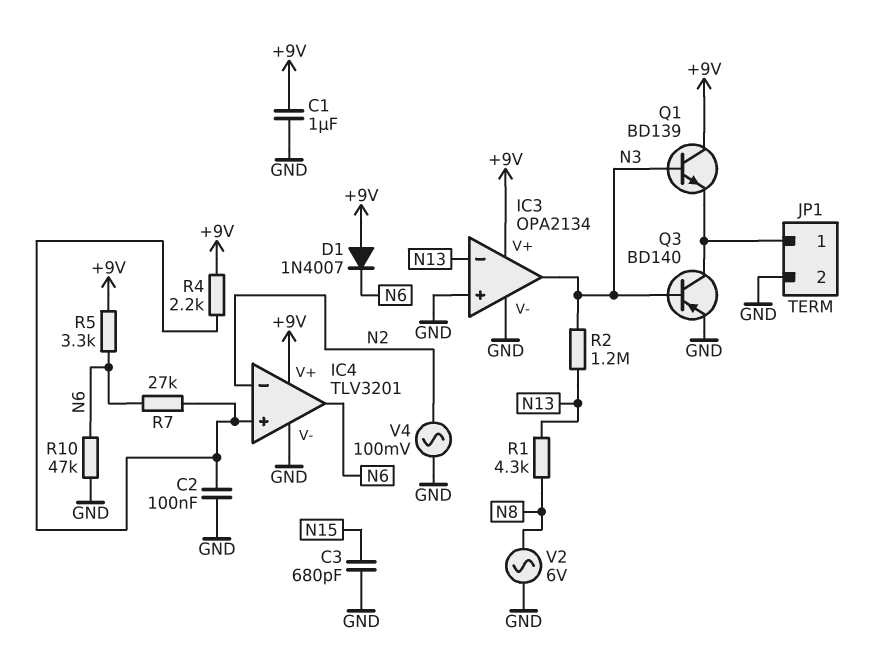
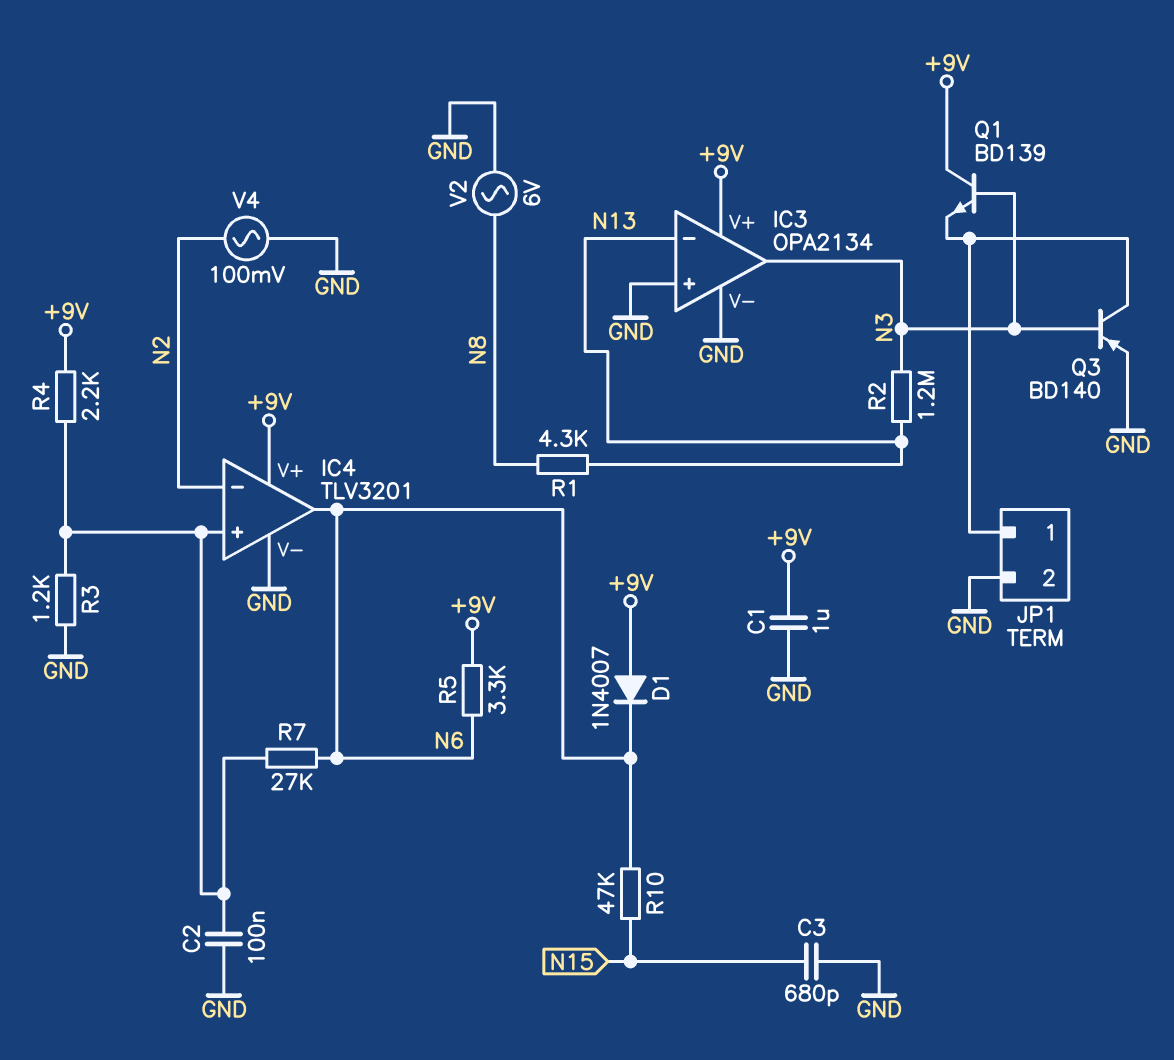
R3: none -> 1.2k (GND, IC4/in+)
R10: 47k (GND, N6) -> 47k (N6, N15)

